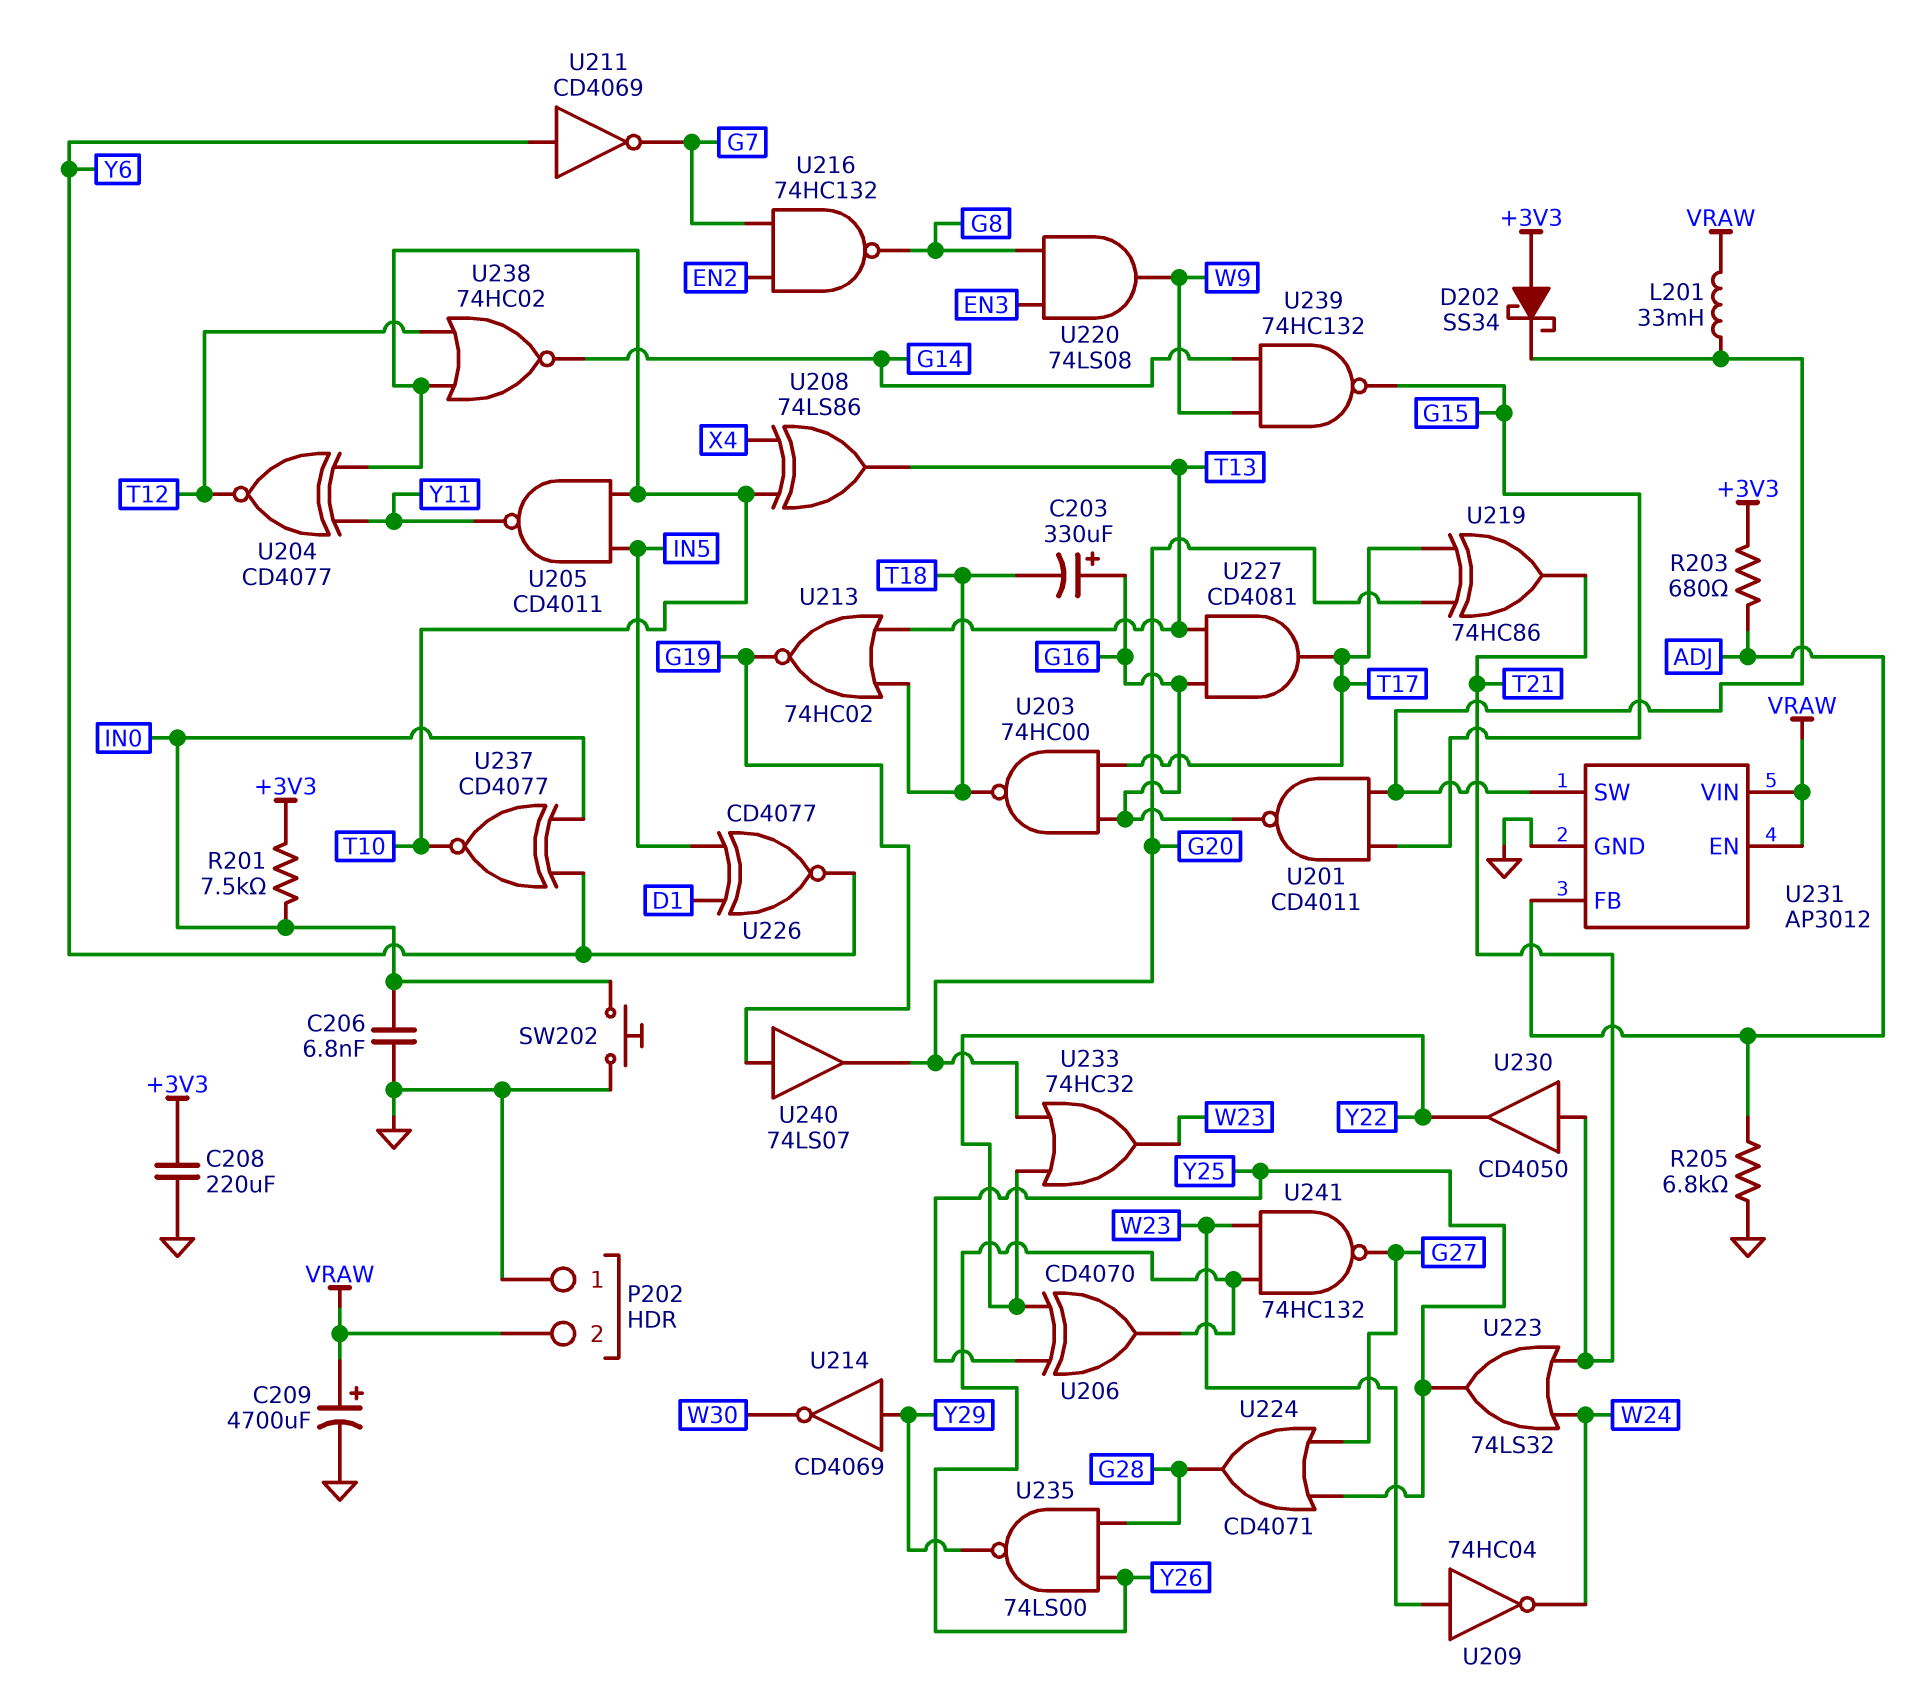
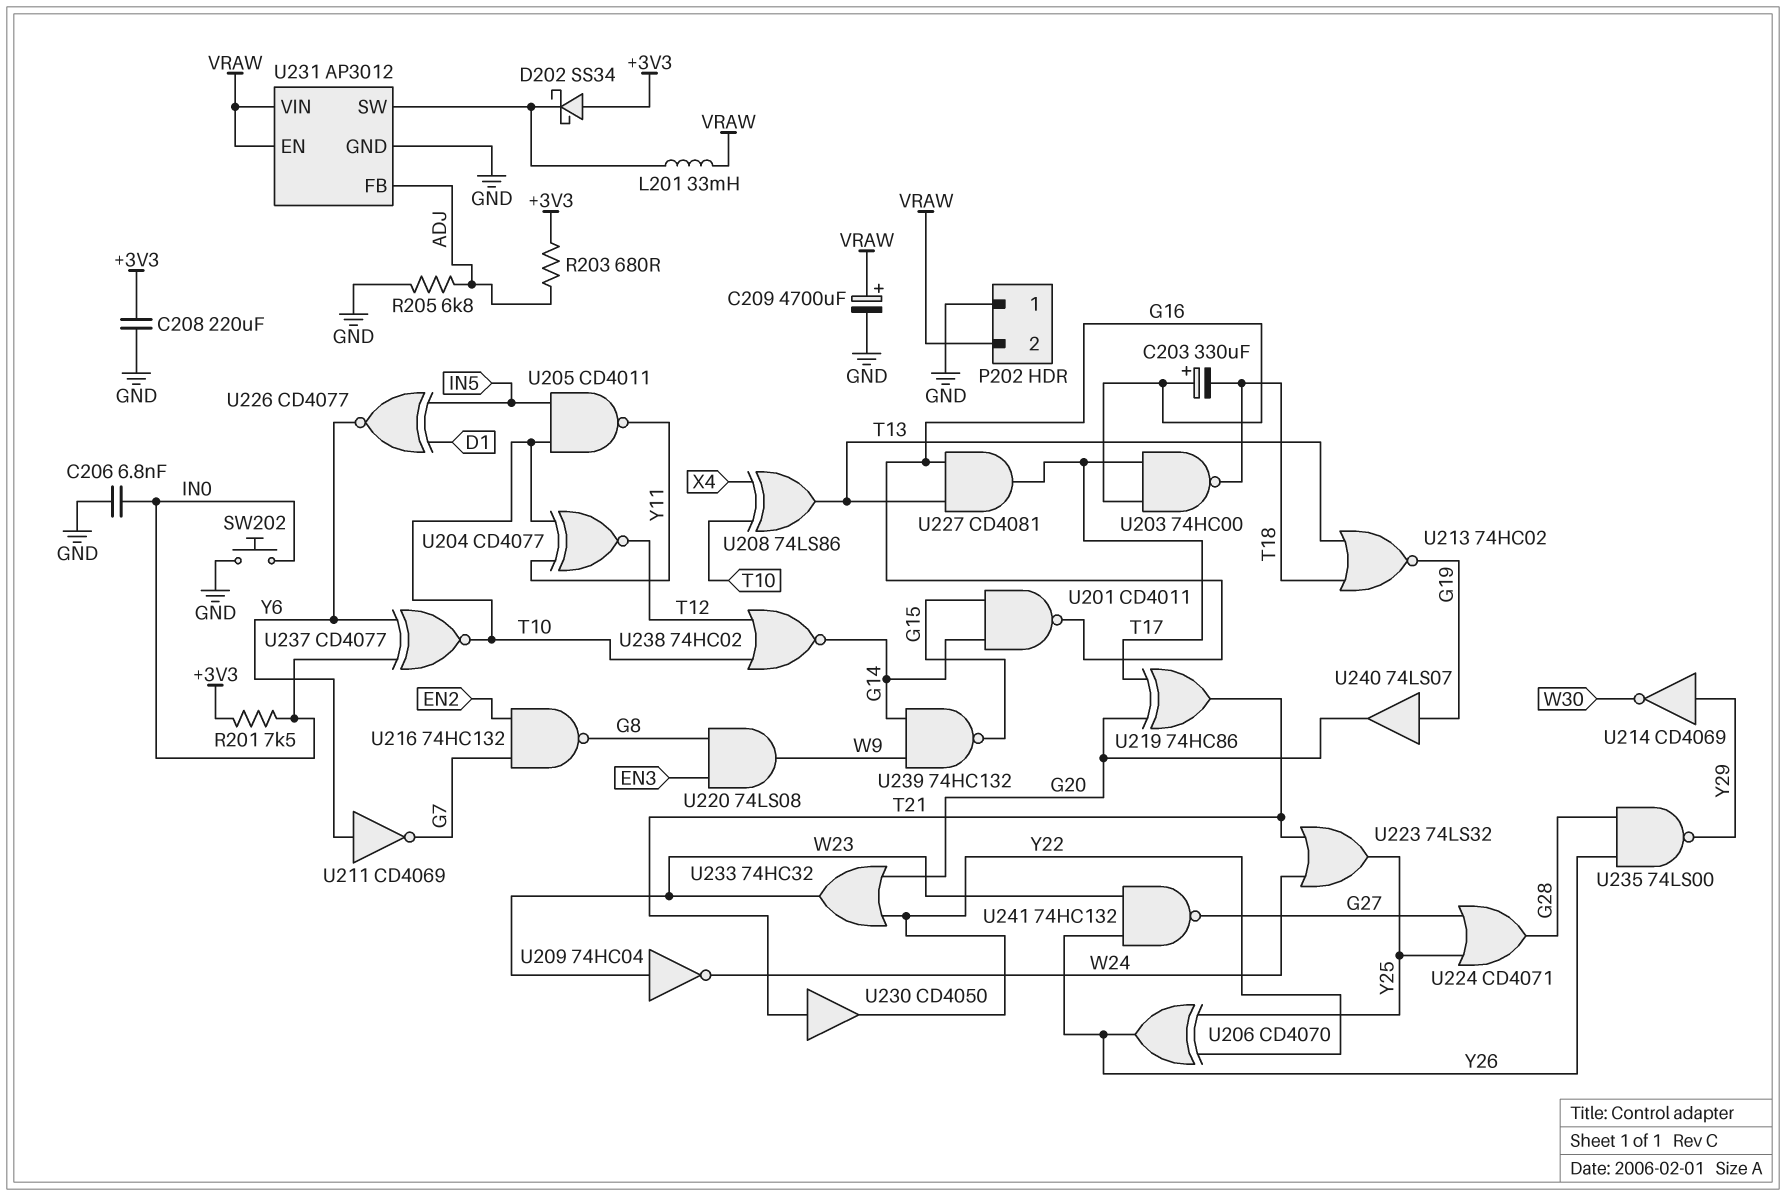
U201: NAND CD4011 (in G15, in U231/SW, out G16) -> NAND CD4011 (in G14, in G15, out G16)

